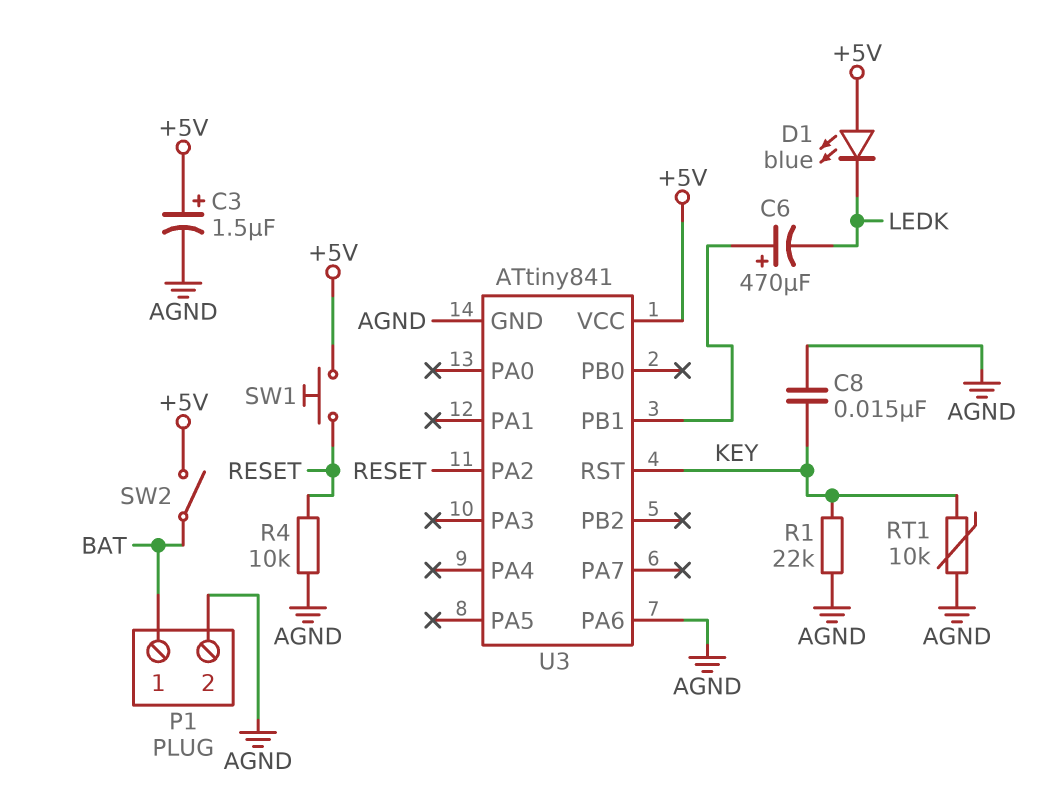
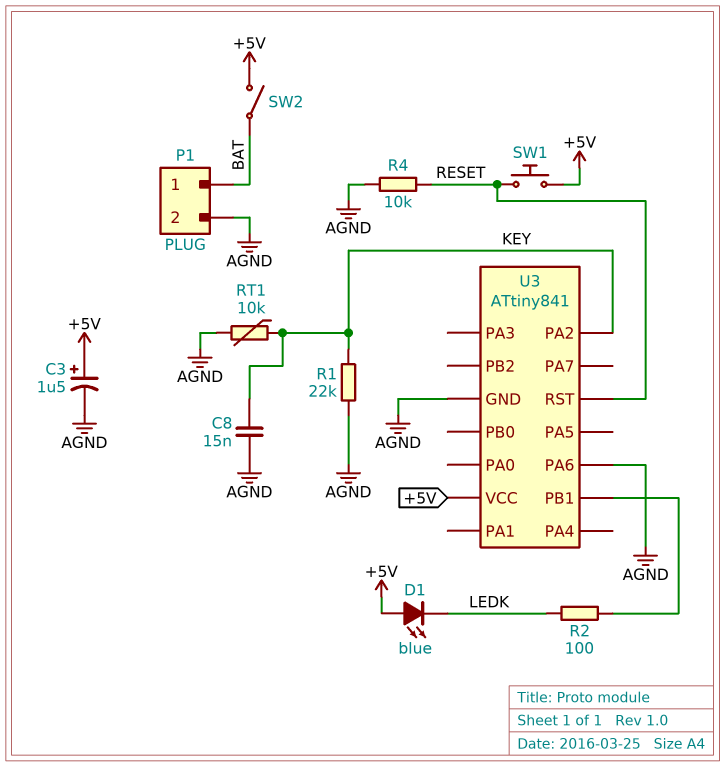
C6: 470uF (plus U3/PB1, minus LEDK) -> none
R2: none -> 100 (LEDK, U3/PB1)
U3 pin PA2: RESET -> KEY
U3 pin RST: KEY -> RESET

